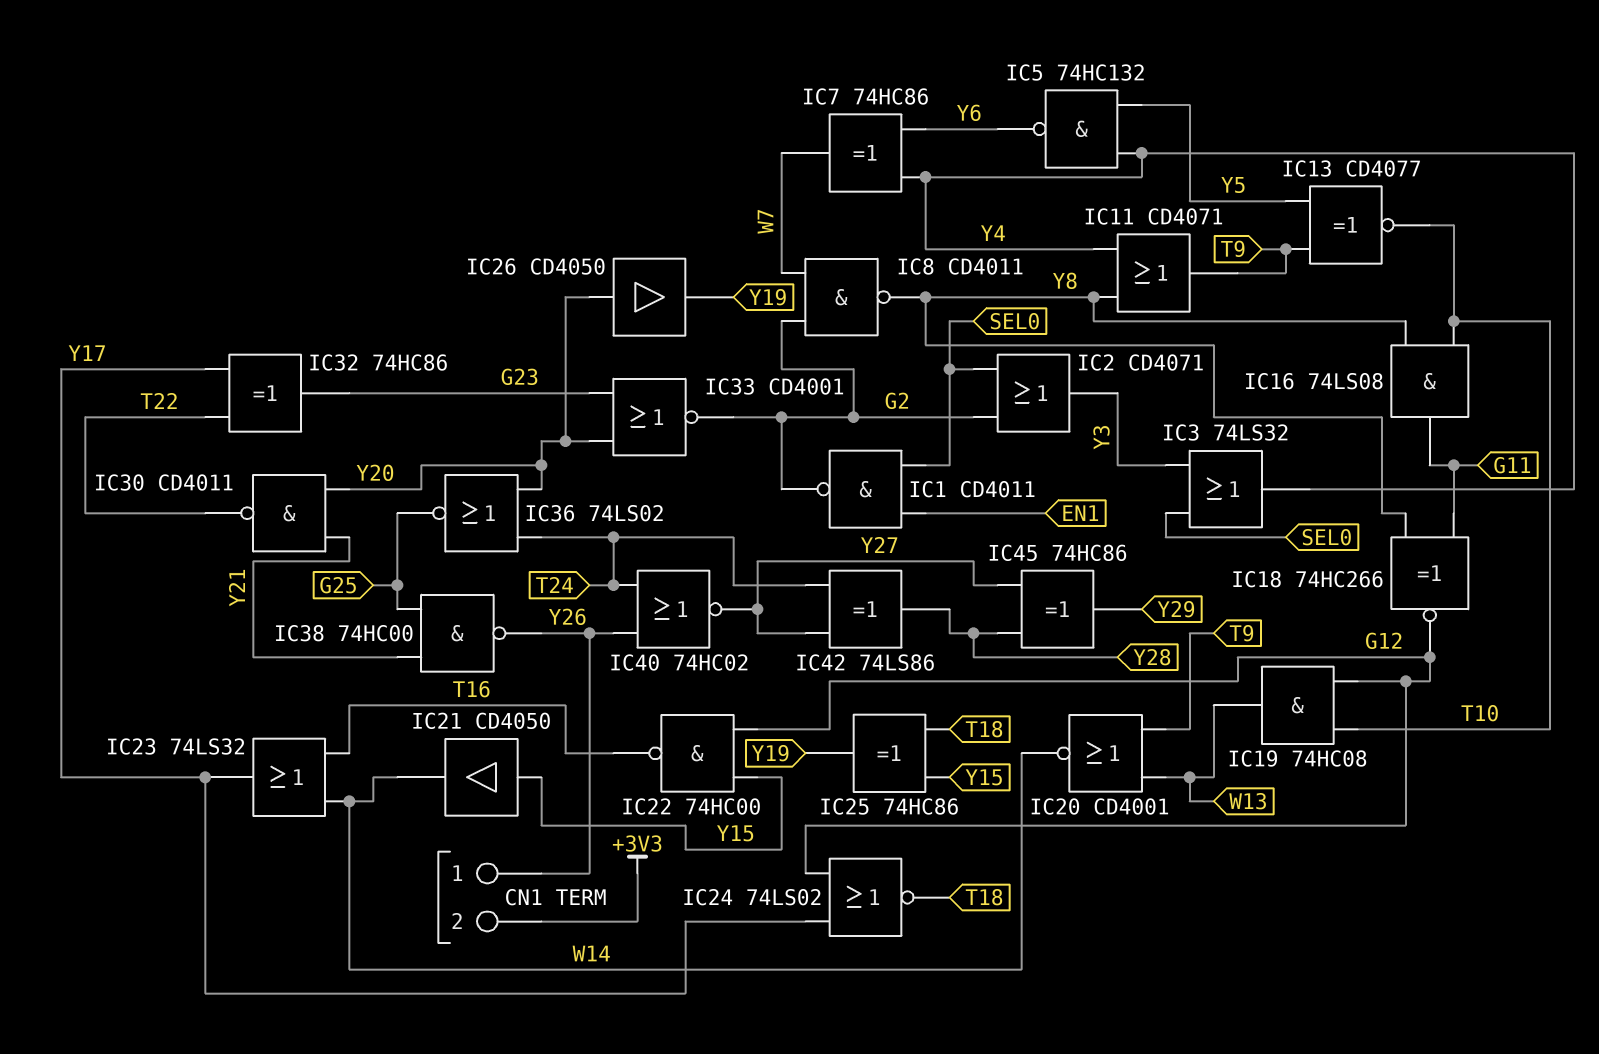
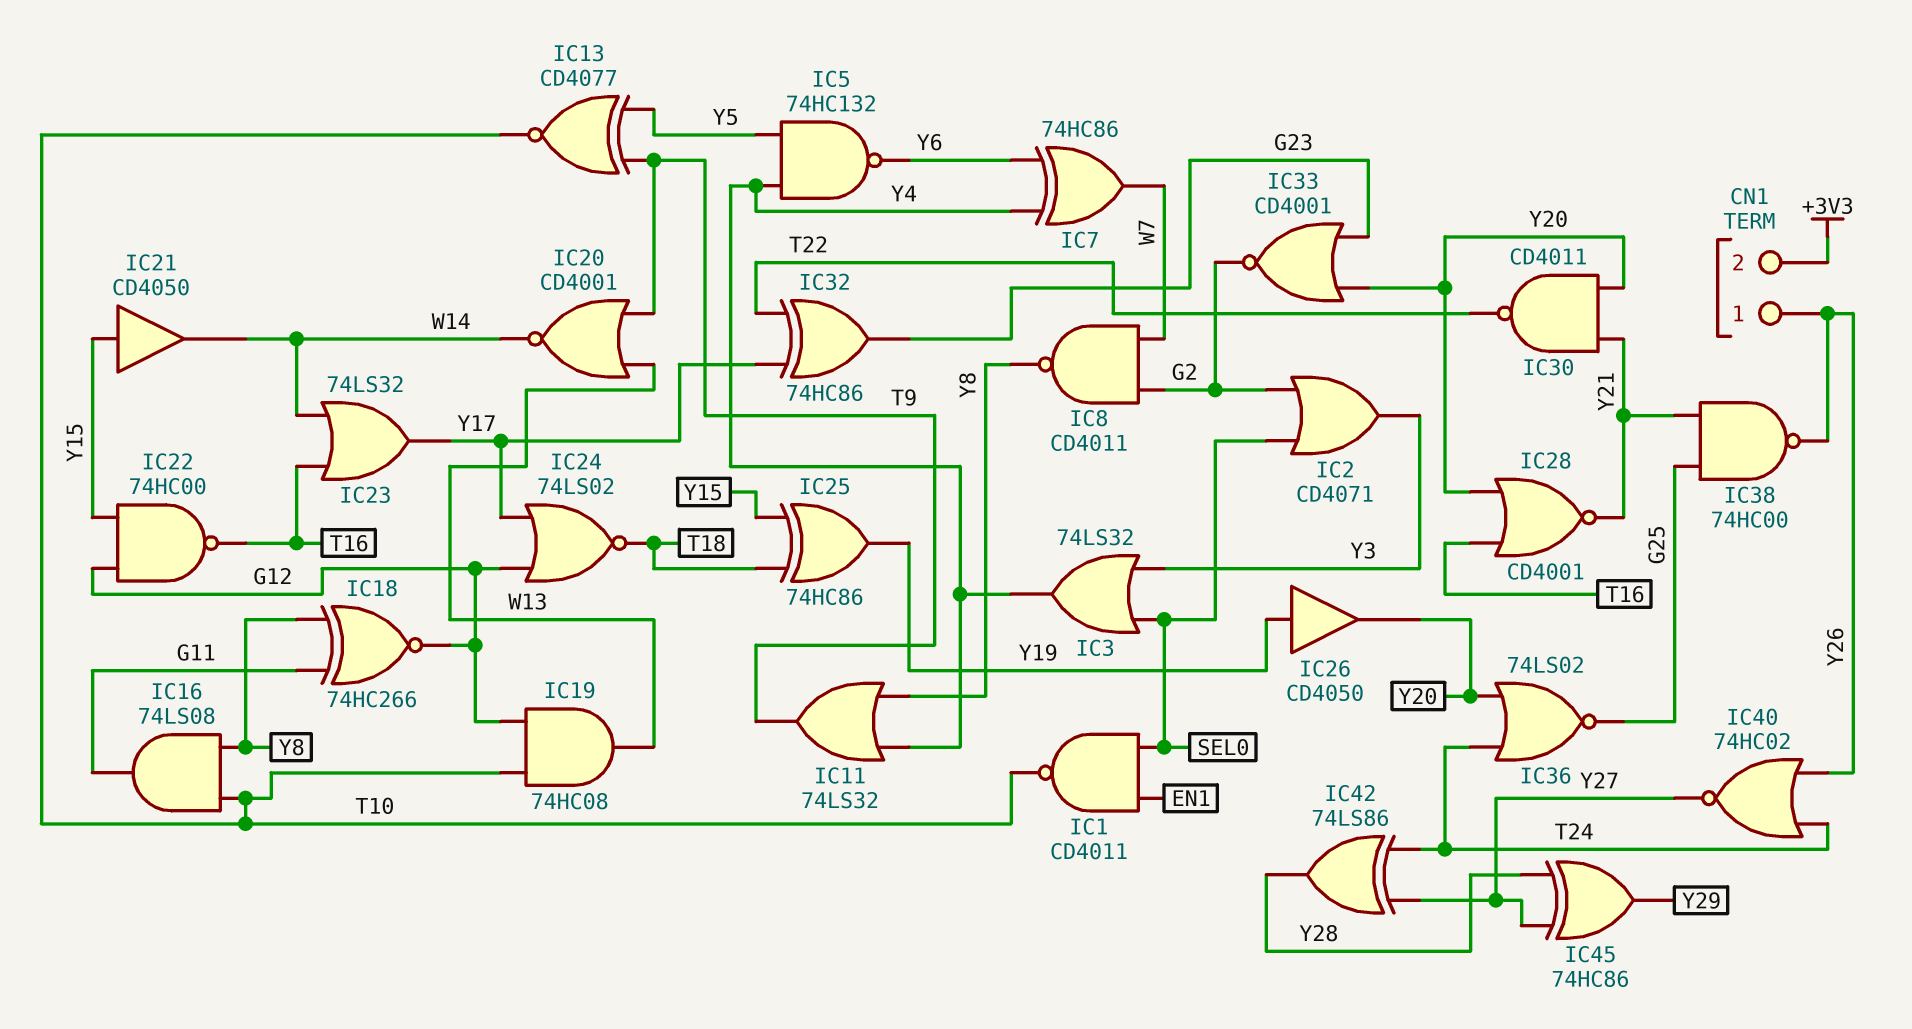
IC1: NAND CD4011 (in EN1, in SEL0, out G2) -> NAND CD4011 (in EN1, in SEL0, out T10)
IC11: OR CD4071 (in Y4, in Y8, out T9) -> OR 74LS32 (in Y4, in Y8, out T9)
IC26: buffer CD4050 (in Y20, out Y19) -> buffer CD4050 (in Y19, out Y20)
IC28: none -> NOR CD4001 (in T16, in Y20, out Y21)

